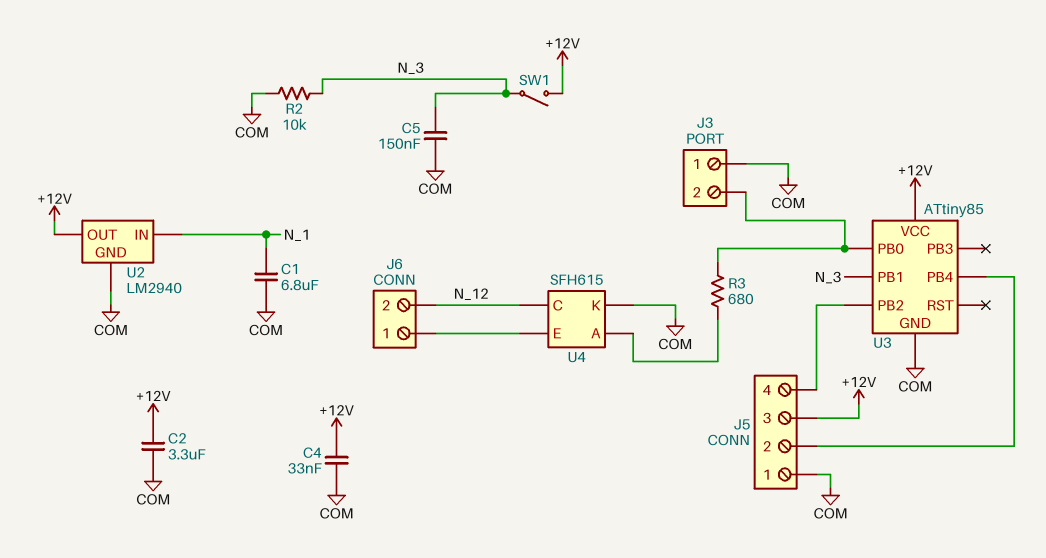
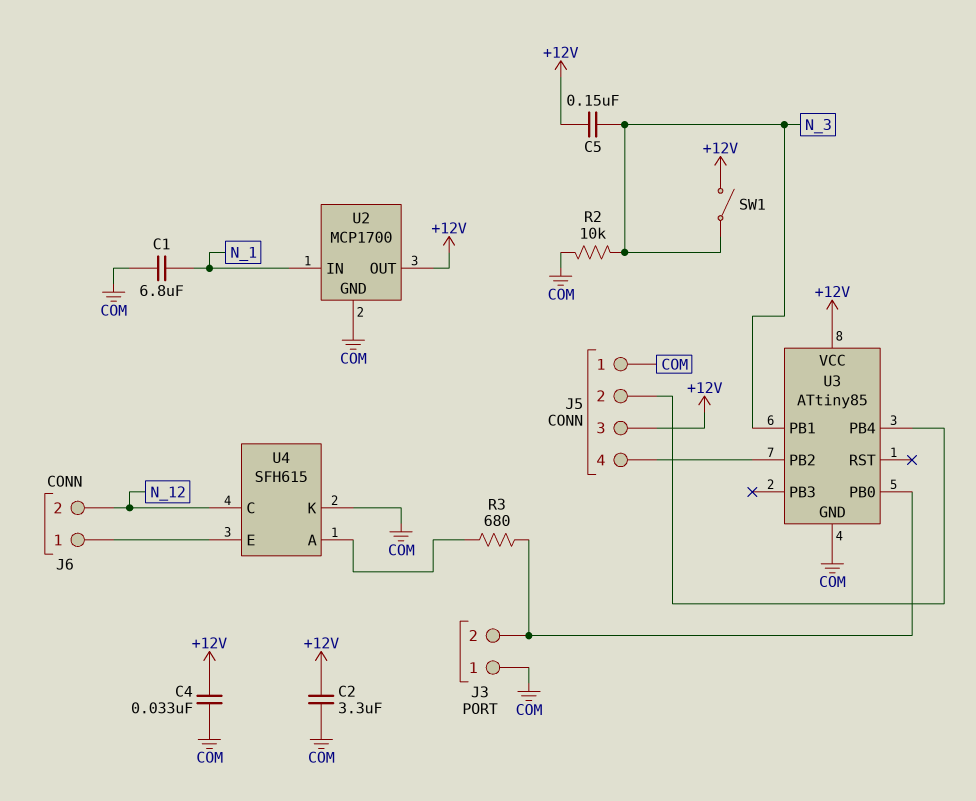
C5: 150nF (COM, N_3) -> 150nF (+12V, N_3)
U2: LM2940 -> MCP1700

